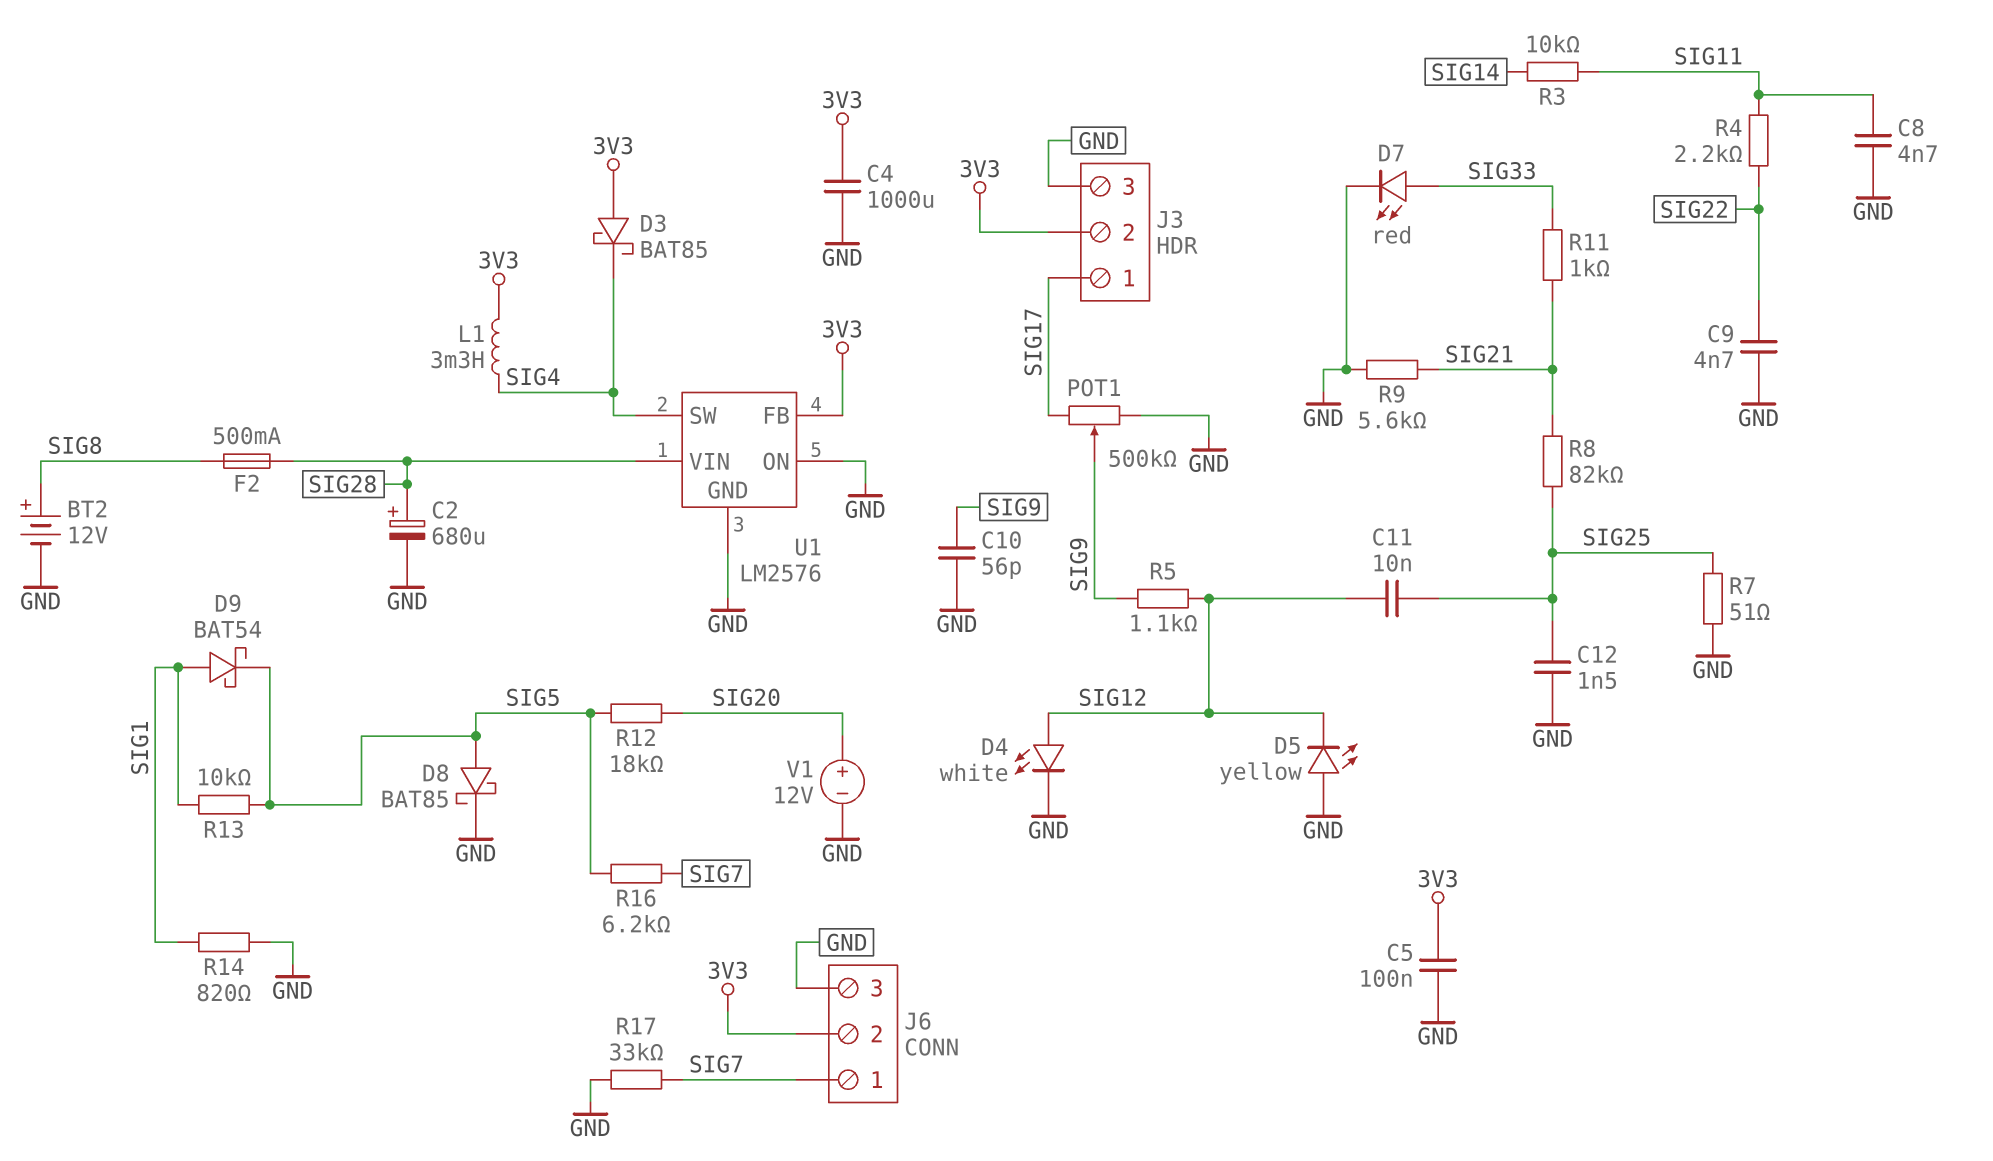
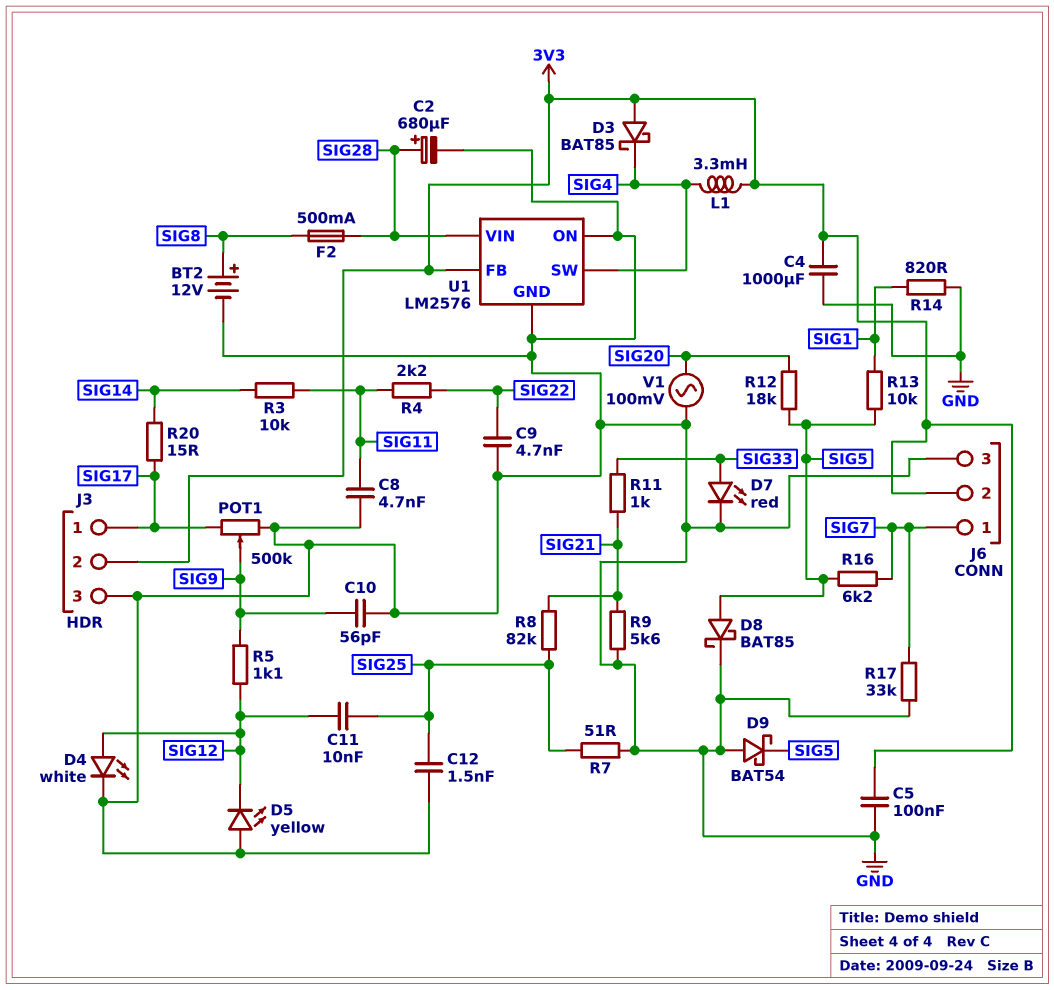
D9: schottky BAT54 (A SIG1, K SIG5) -> schottky BAT54 (A GND, K SIG5)
R20: none -> 15 (SIG14, SIG17)
V1: 12V (plus SIG20, minus GND) -> AC 100mV (GND, SIG20)

